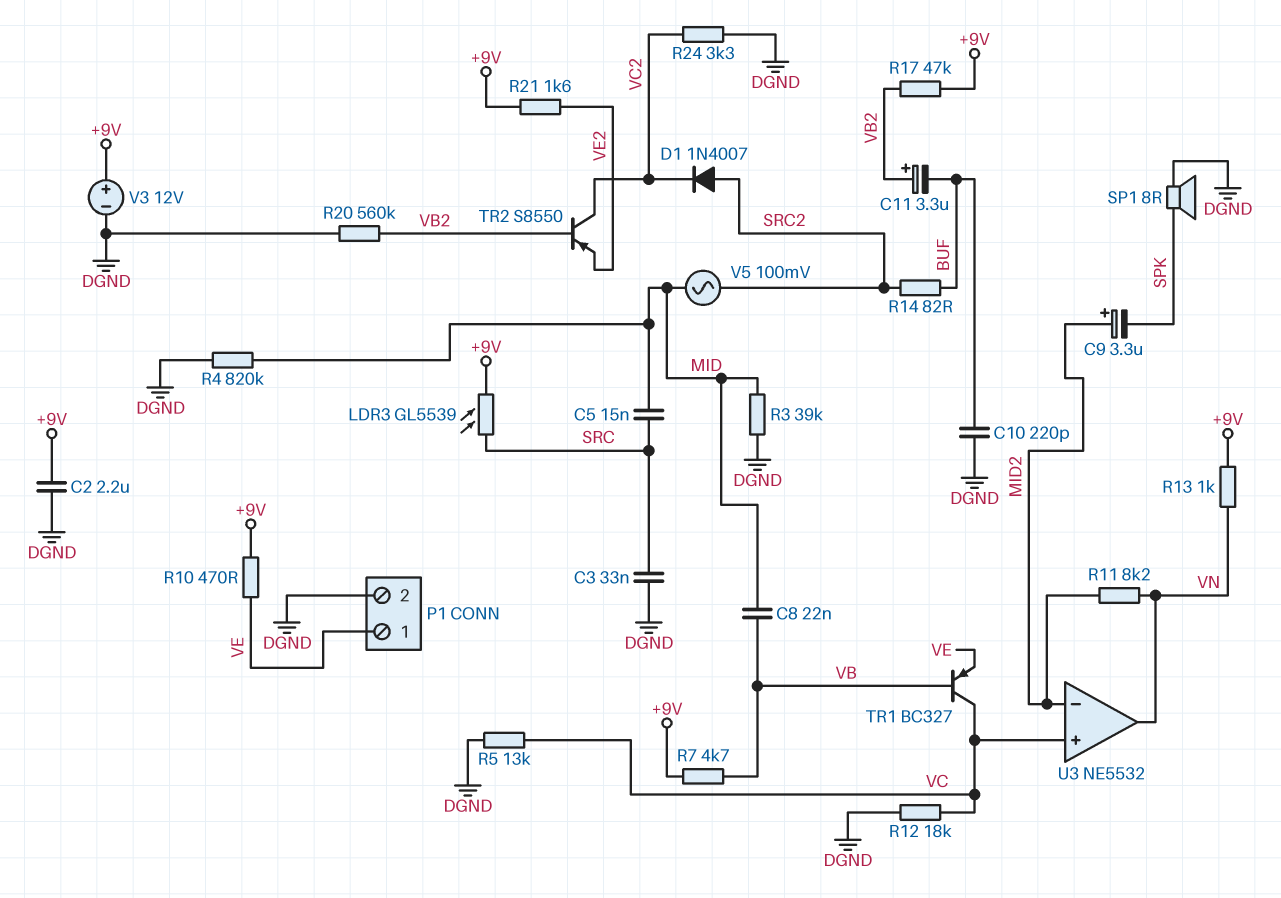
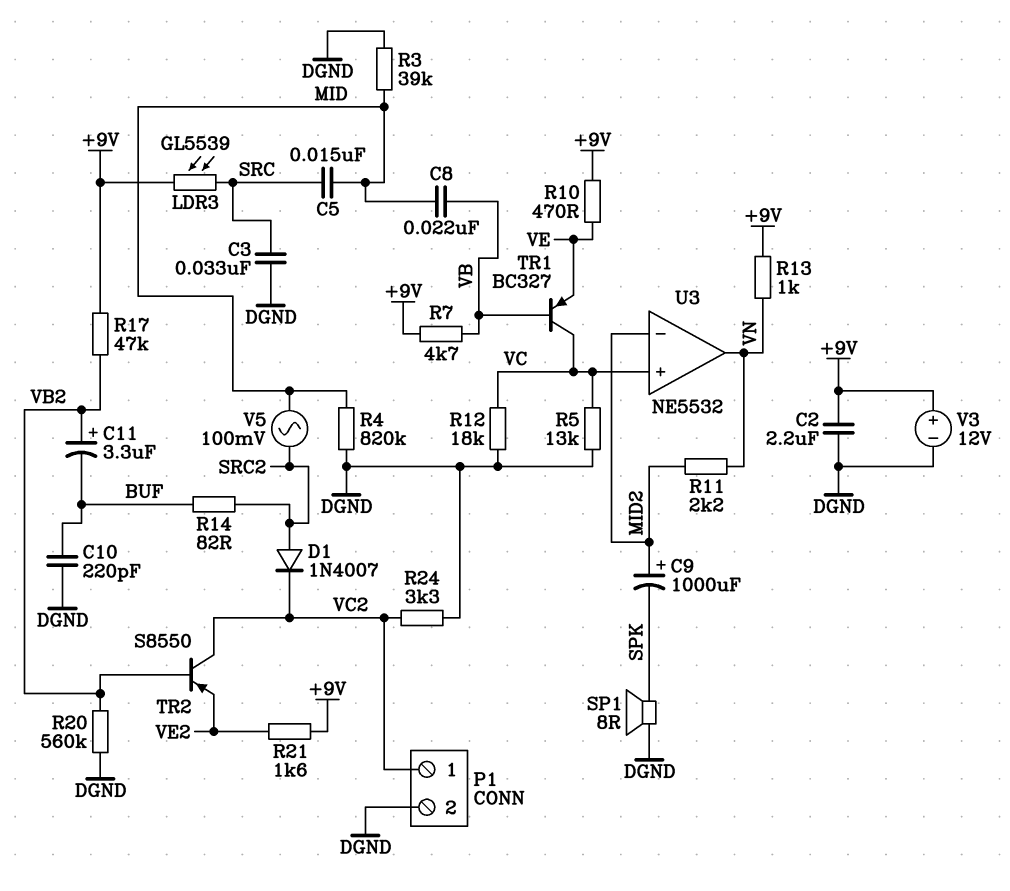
C9: 3.3uF (plus MID2, minus SPK) -> 1000uF (plus MID2, minus SPK)
P1 pin 1: VE -> VC2
R11: 8.2k (MID2, VN) -> 2.2k (MID2, VN)

